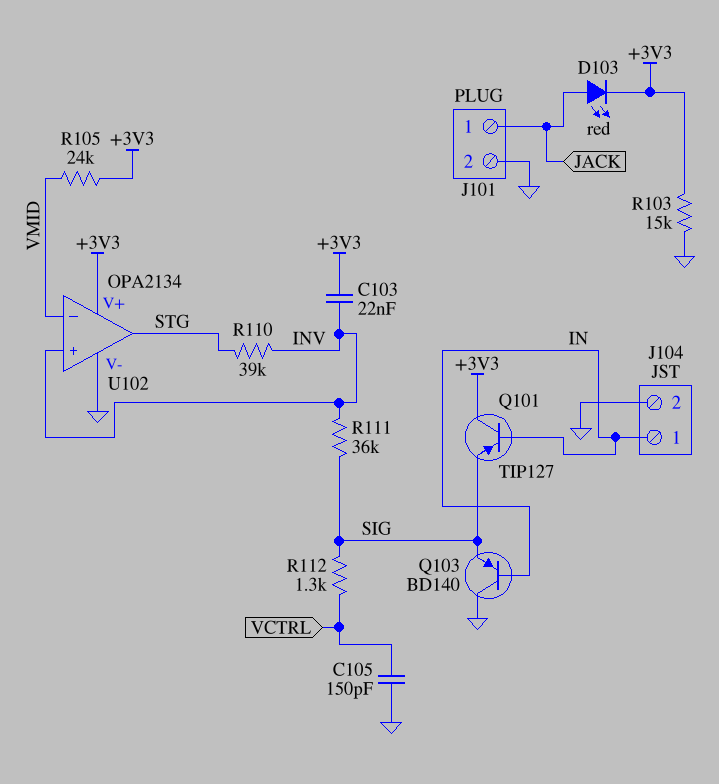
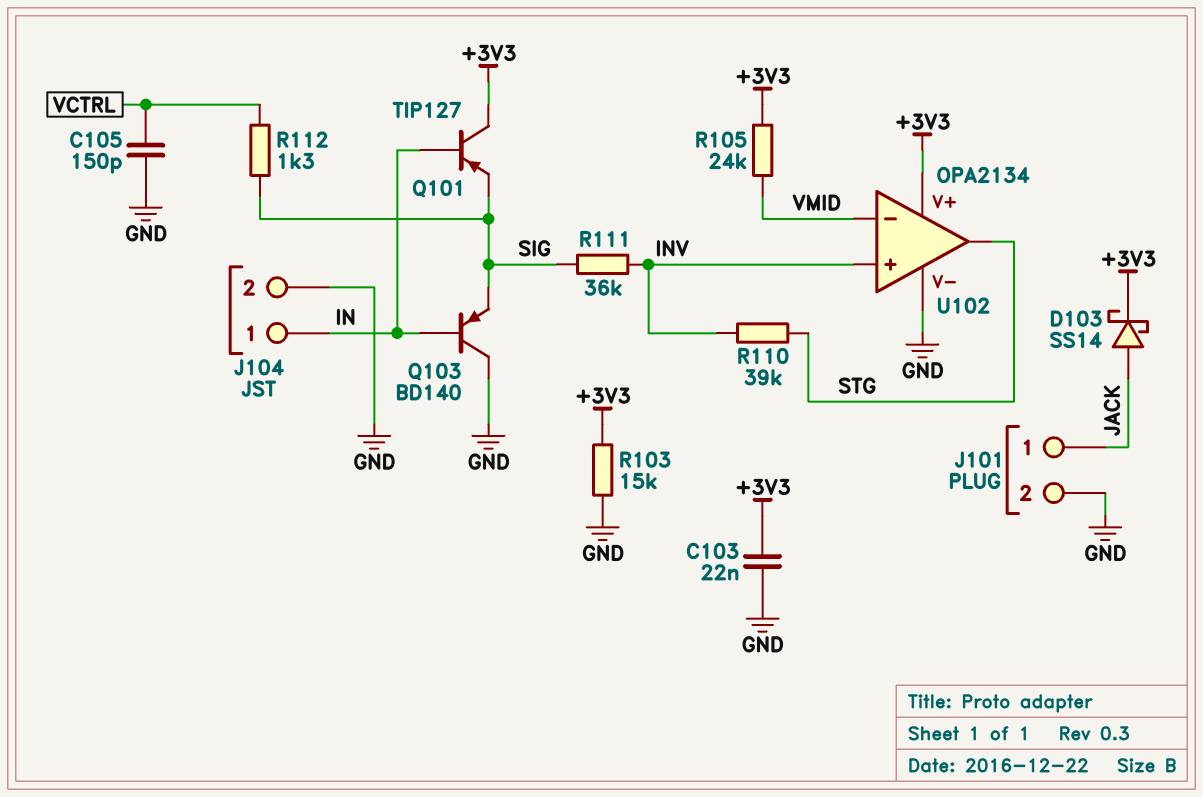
C103: 22nF (+3V3, INV) -> 22nF (+3V3, GND)
D103: LED red (A JACK, K +3V3) -> schottky SS14 (A JACK, K +3V3)

